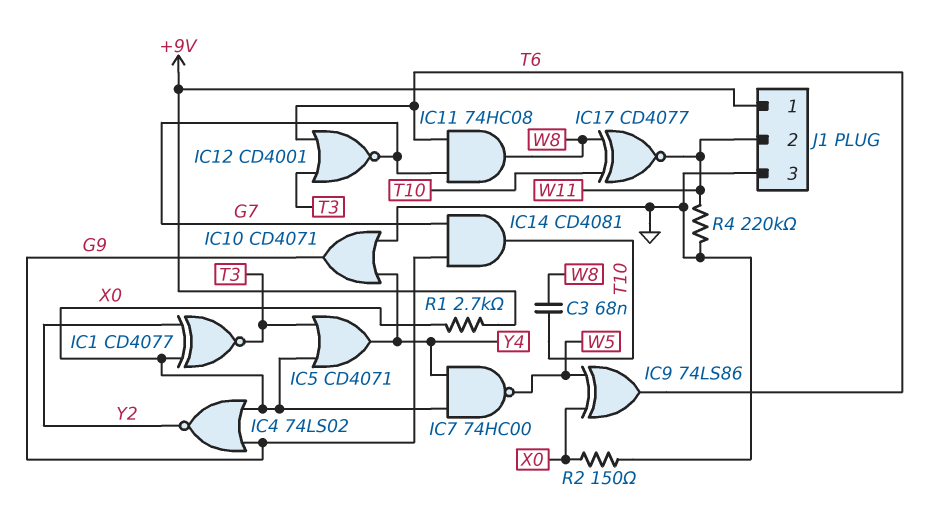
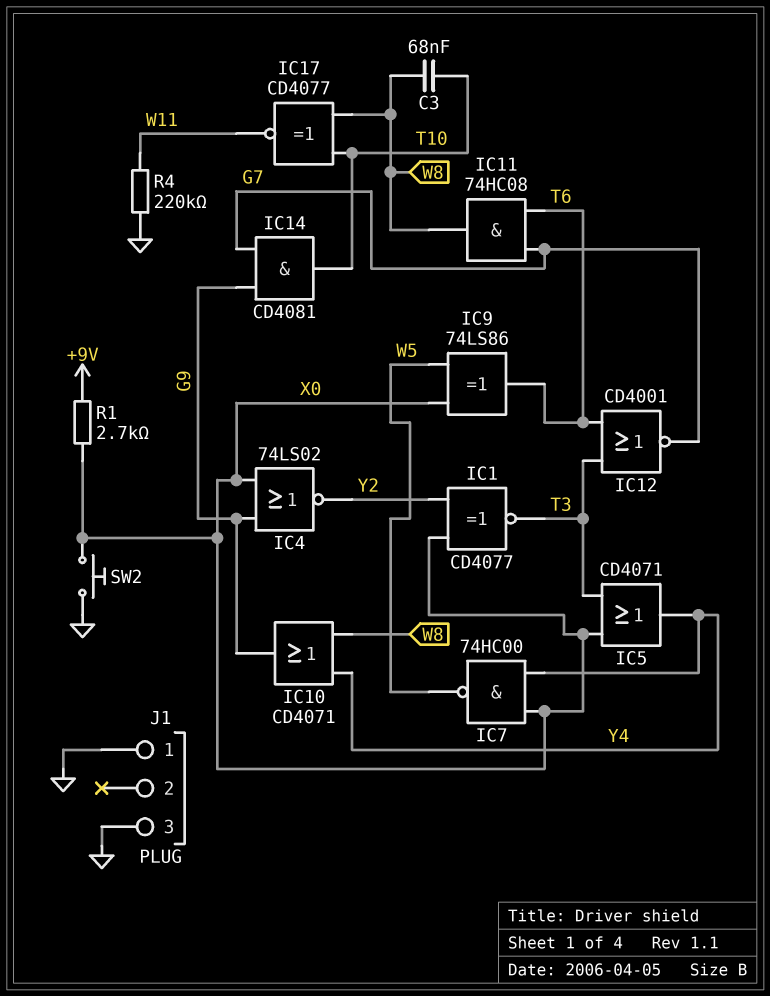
IC10: OR CD4071 (in GND, in Y4, out G9) -> OR CD4071 (in W8, in Y4, out G9)
J1 pin 1: +9V -> GND
J1 pin 2: W11 -> none
R2: 150 (GND, X0) -> none
SW2: none -> button (GND, X0)

